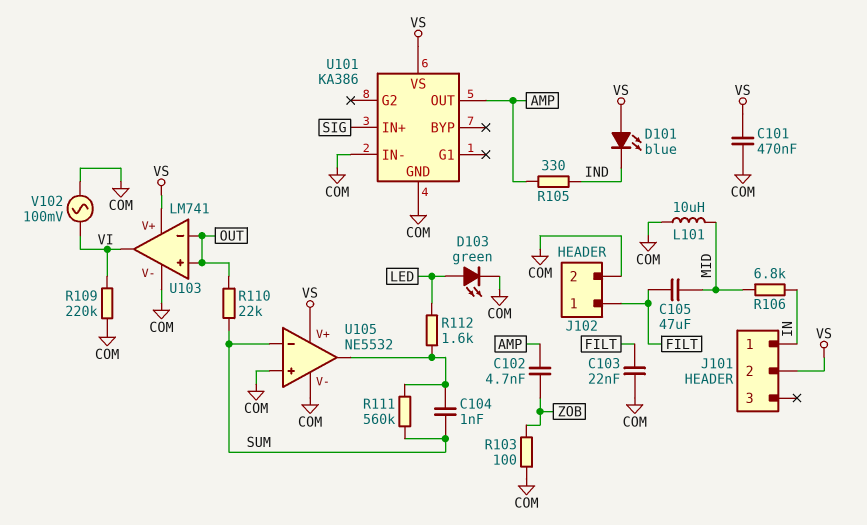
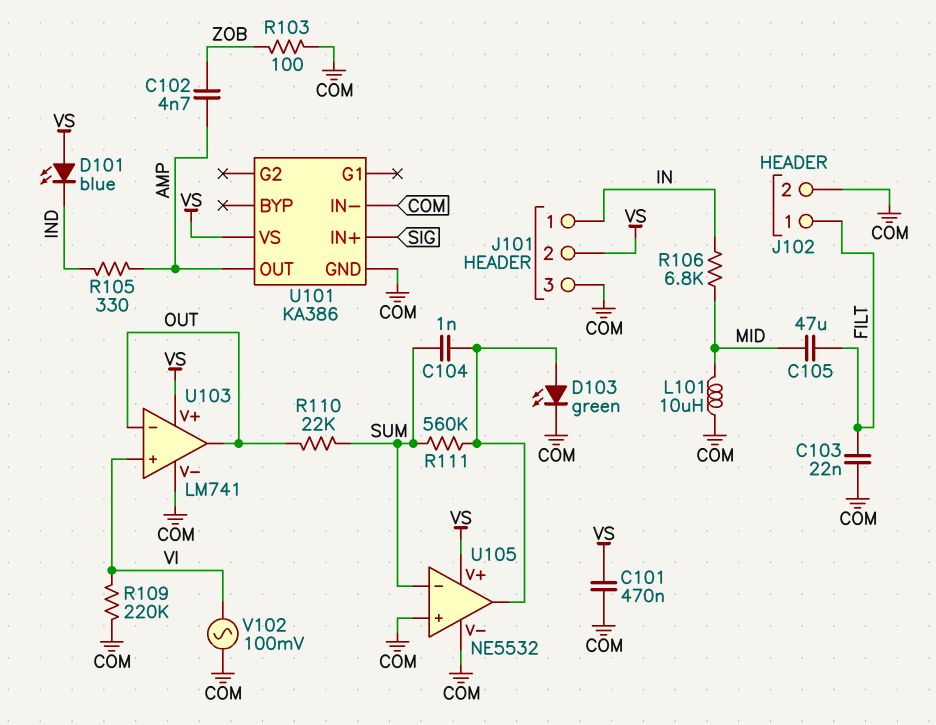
D103: LED green (A LED, K COM) -> LED green (A U105/out, K COM)
J101 pin 3: none -> COM
R112: 1.6k (LED, U105/out) -> none
U103 pin in+: OUT -> VI
U103 pin out: VI -> OUT

